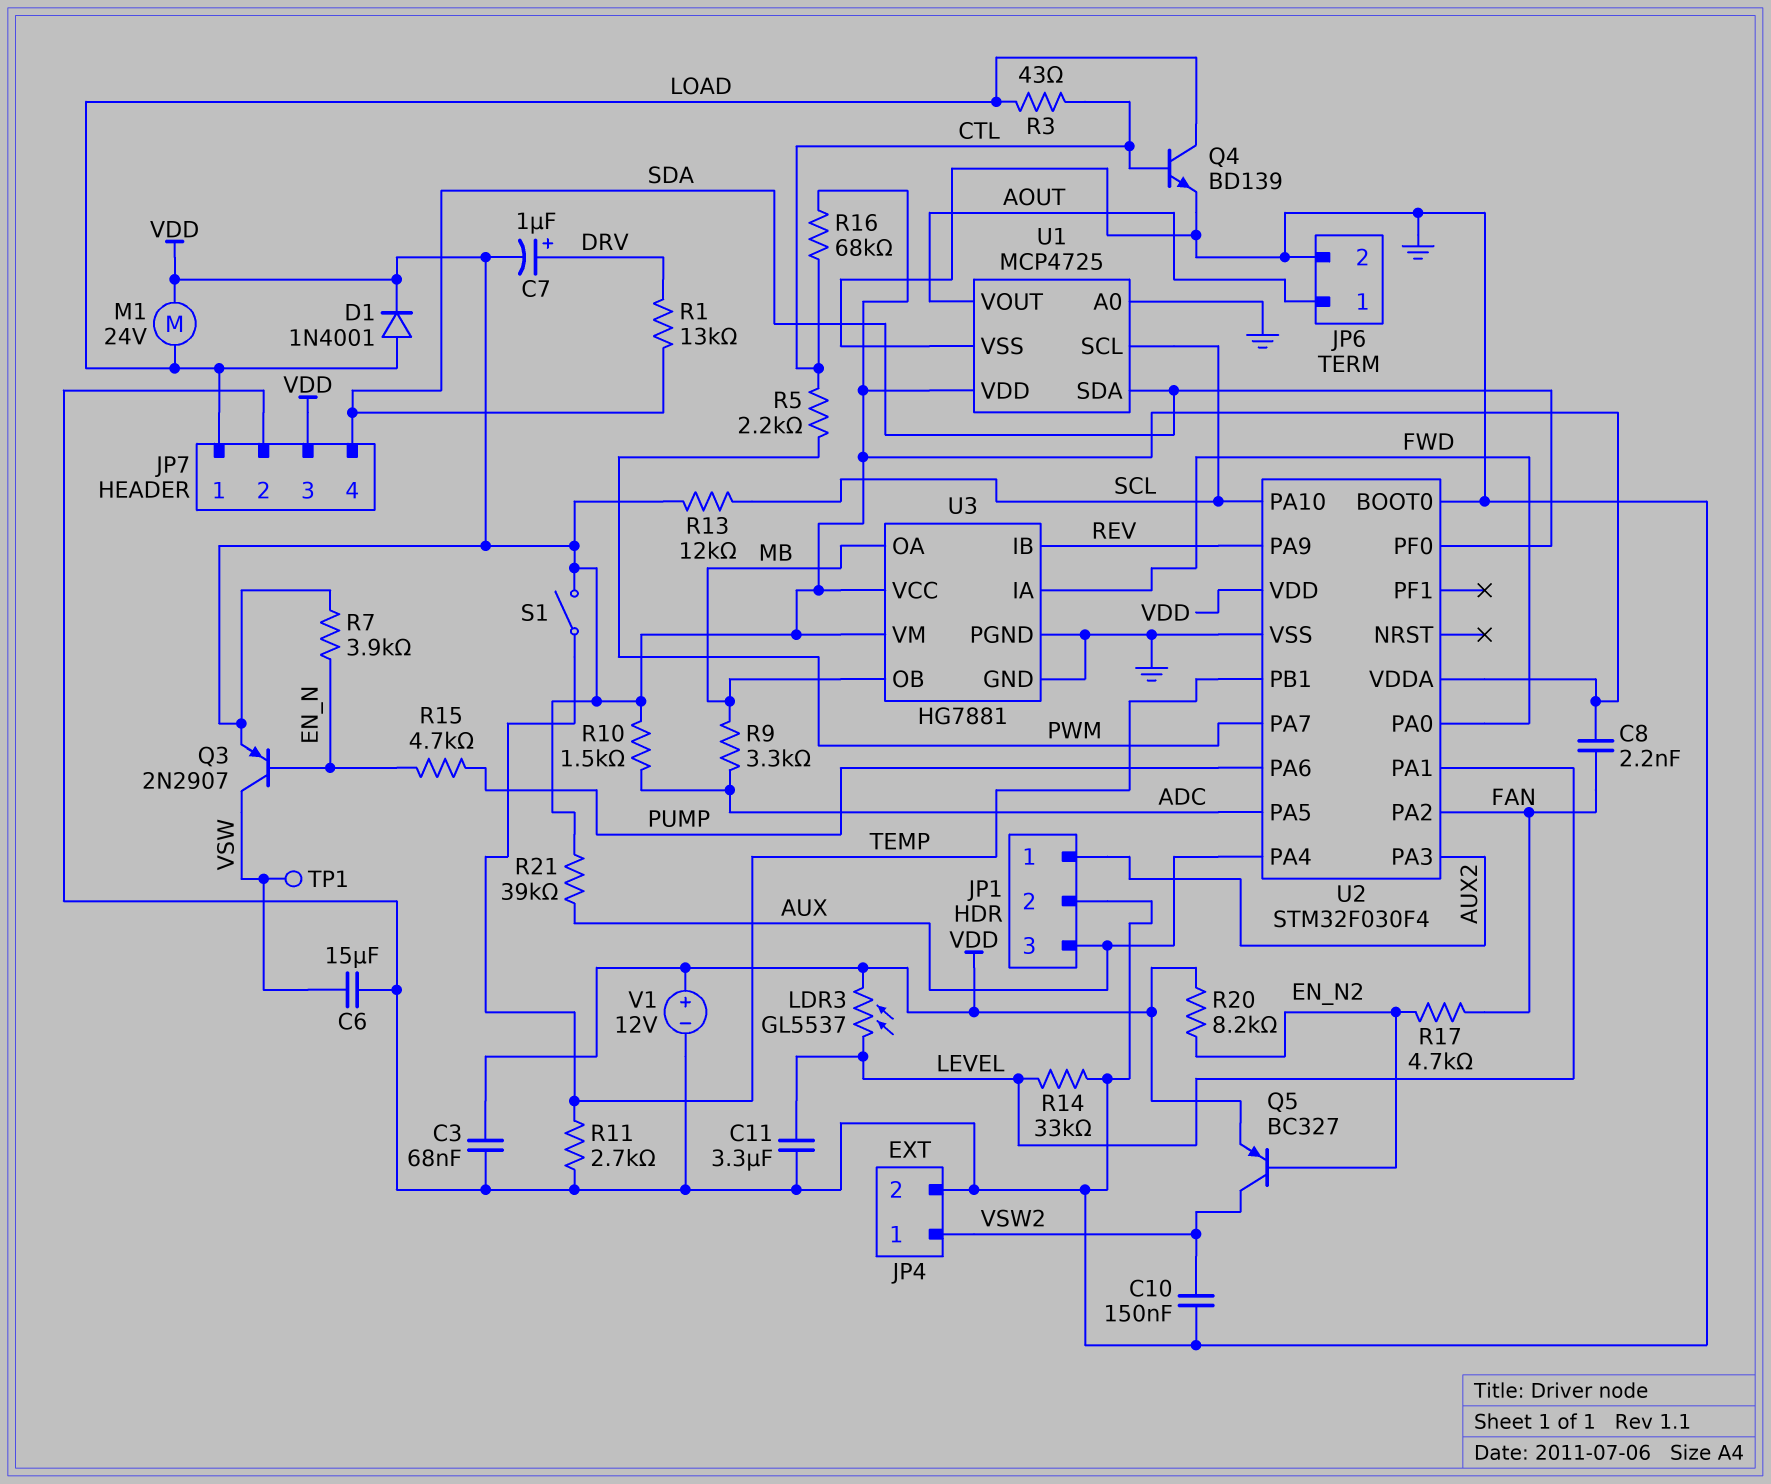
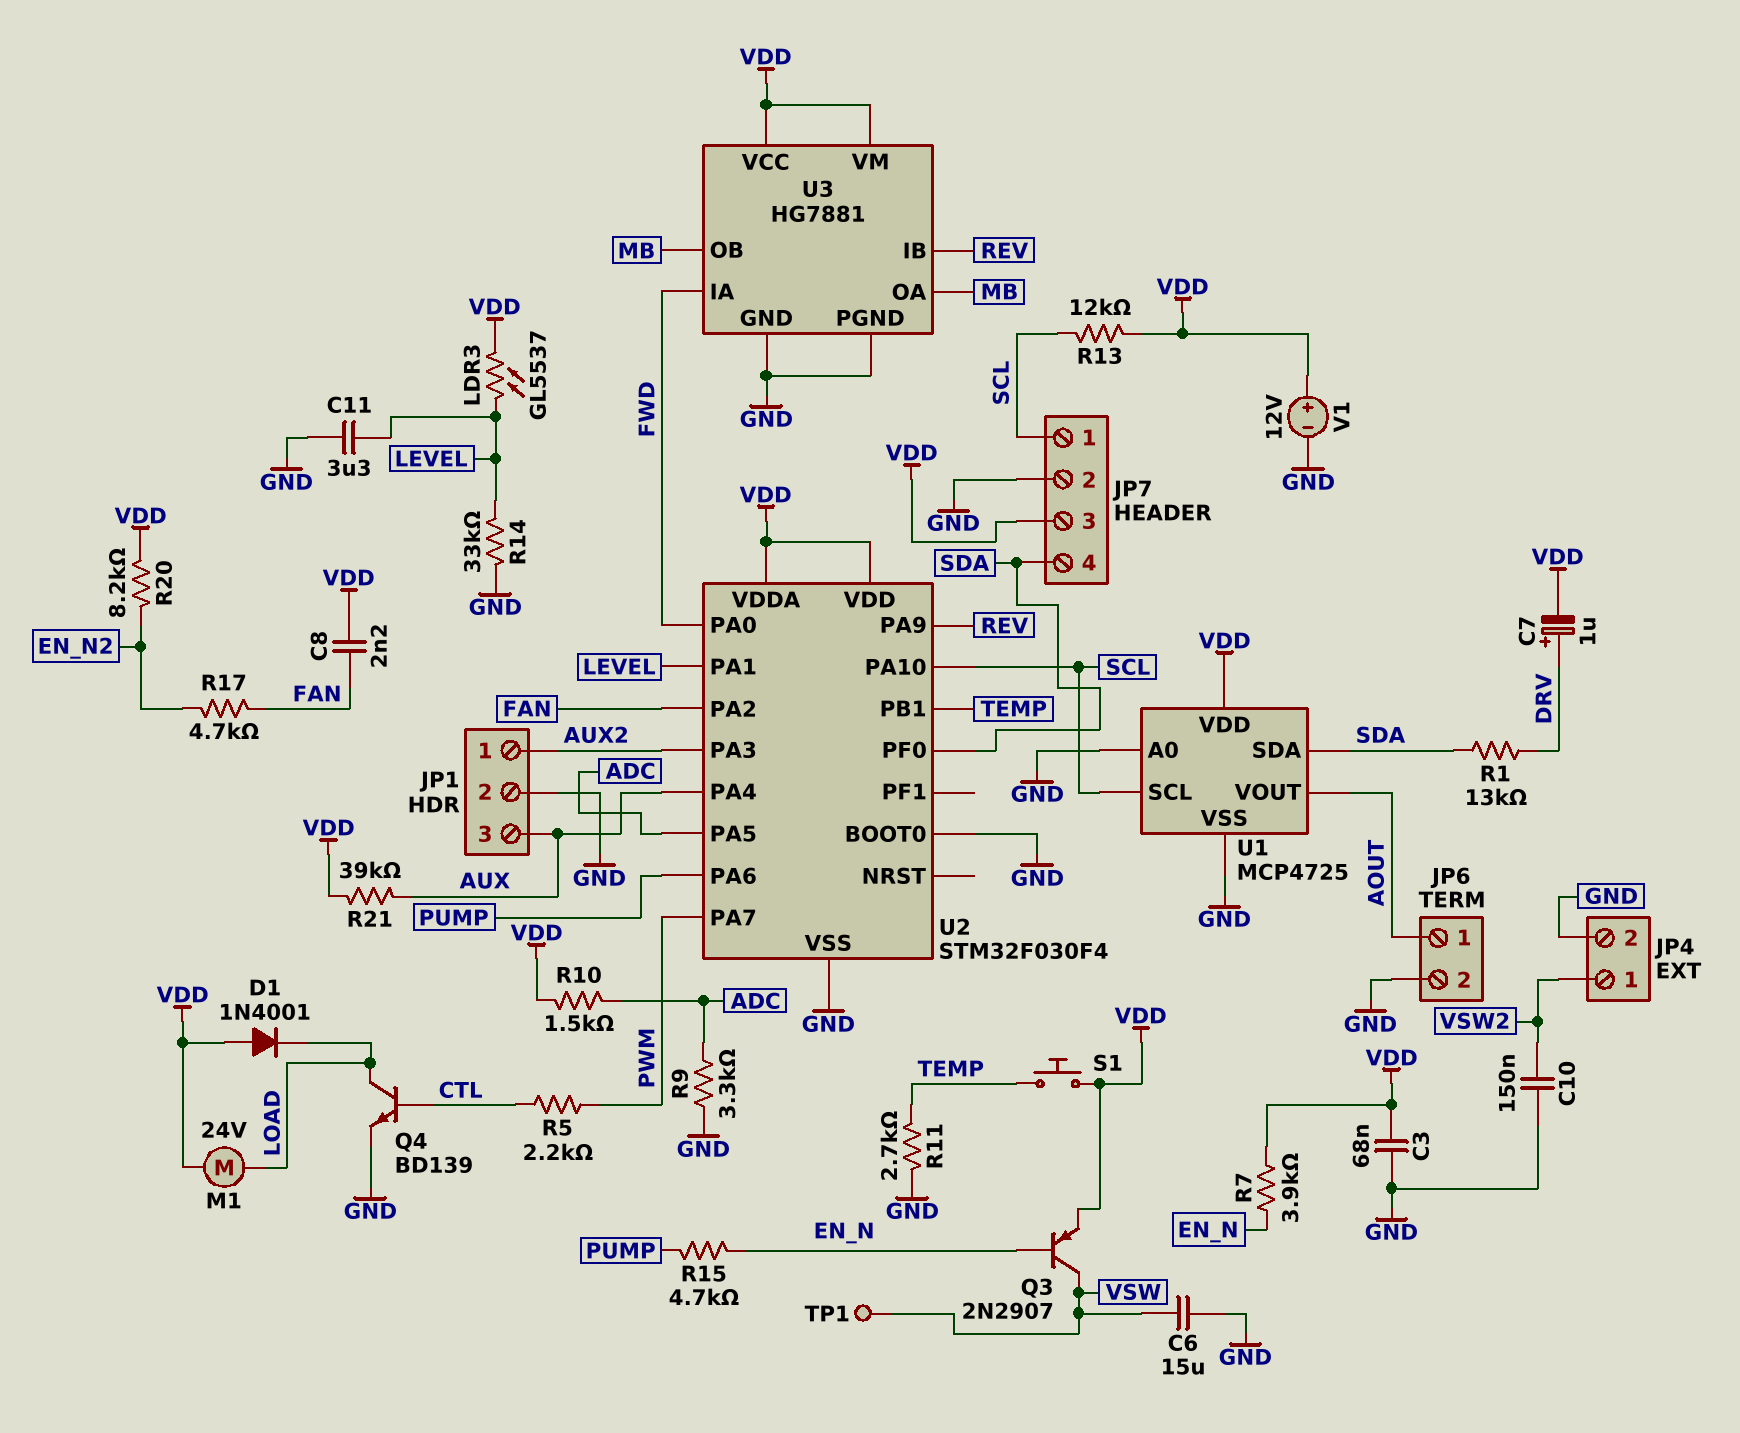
D1: diode 1N4001 (A LOAD, K VDD) -> diode 1N4001 (A VDD, K LOAD)
JP7 pin 1: LOAD -> SCL
Q5: PNP BC327 (B EN_N2, C VSW2, E VDD) -> none
R3: 43 (CTL, LOAD) -> none
R9: 3.3k (ADC, MB) -> 3.3k (ADC, GND)
R16: 68k (CTL, VDD) -> none
S1: switch (TEMP, VDD) -> button (TEMP, VDD)

